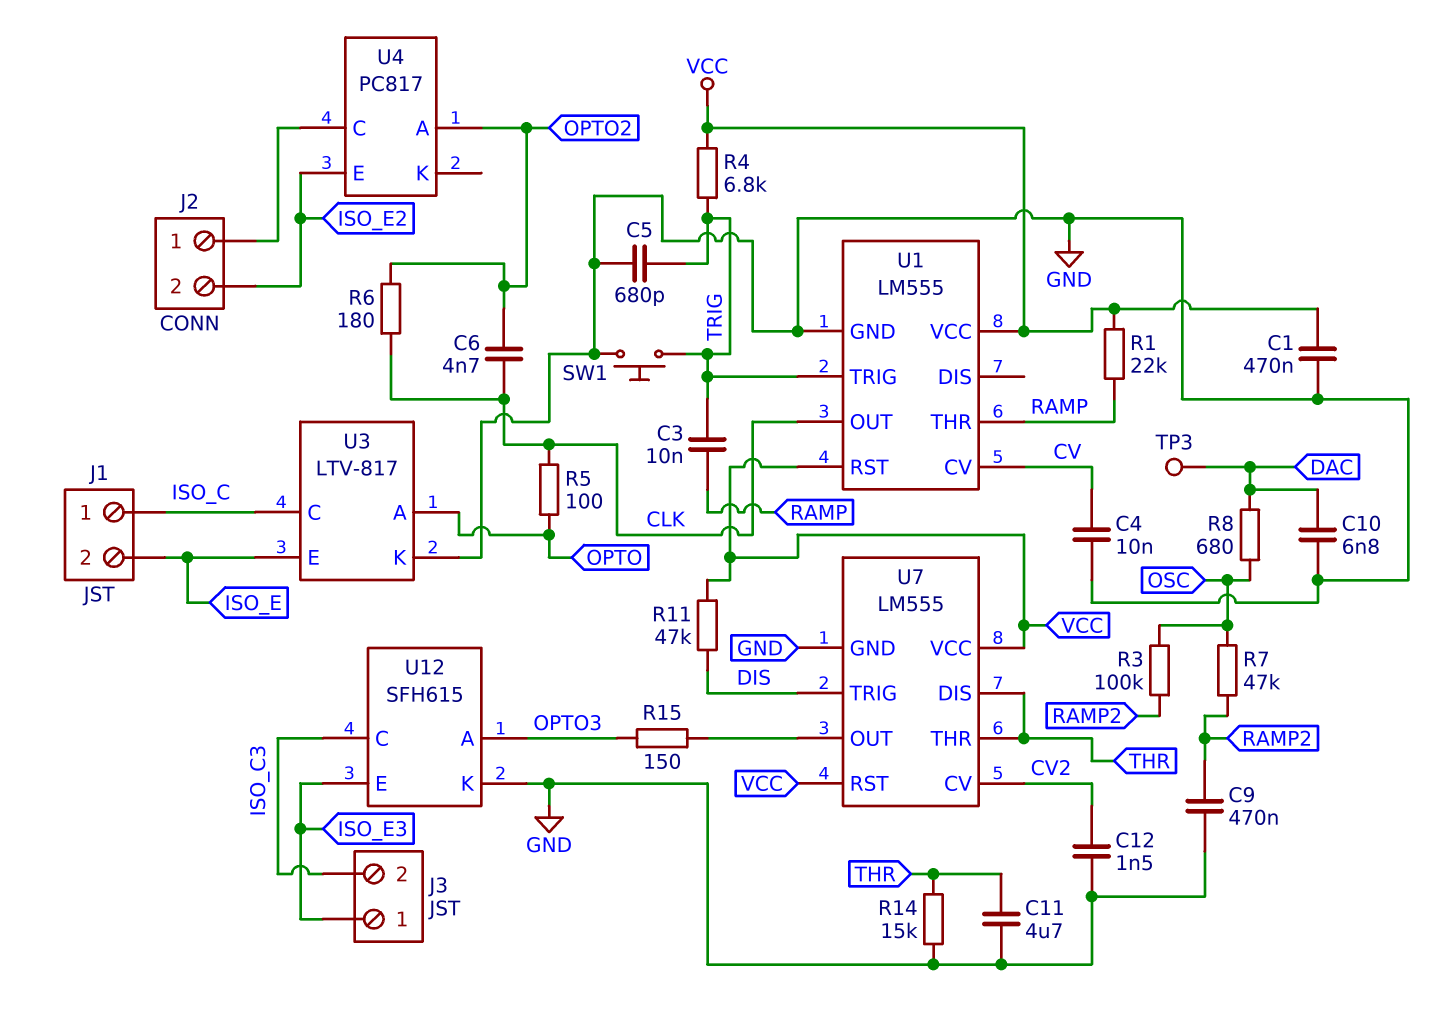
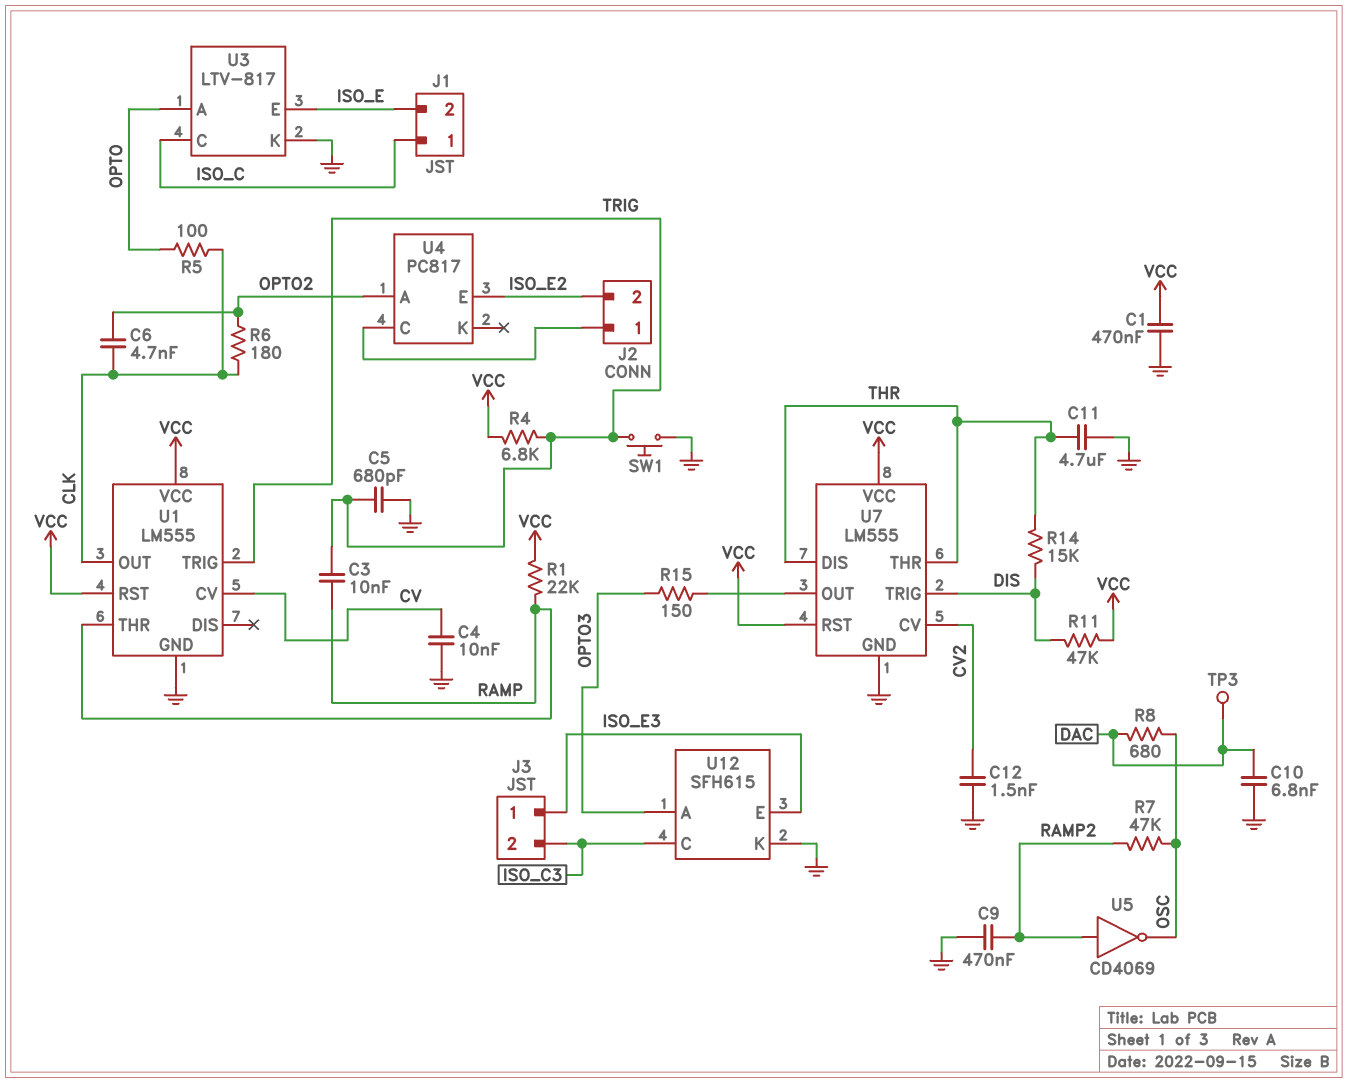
R3: 100k (OSC, RAMP2) -> none
R14: 15k (GND, THR) -> 15k (DIS, THR)
U5: none -> NOT CD4069 (in RAMP2, out OSC)

